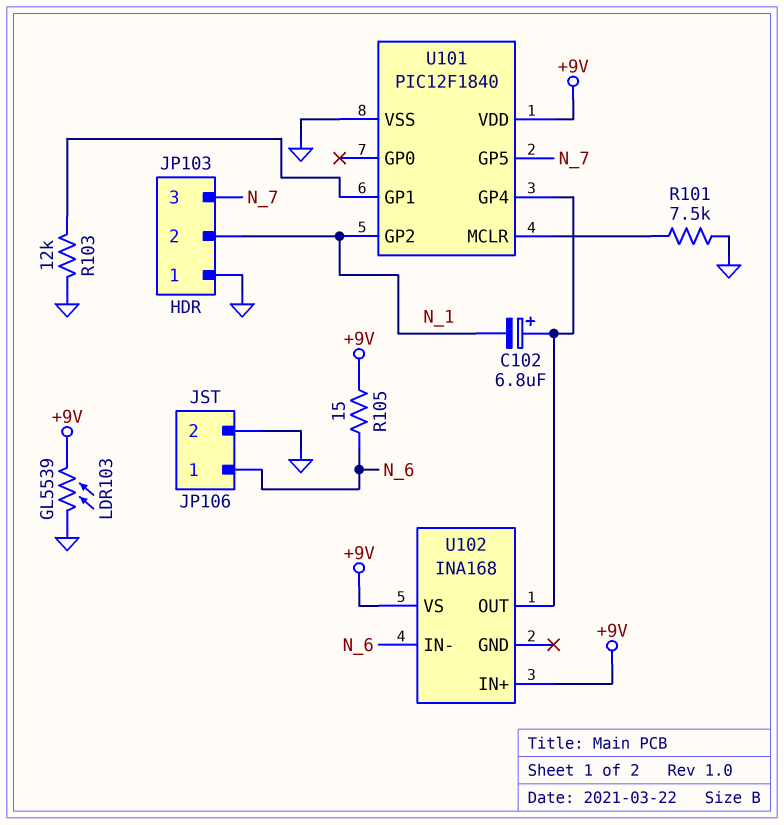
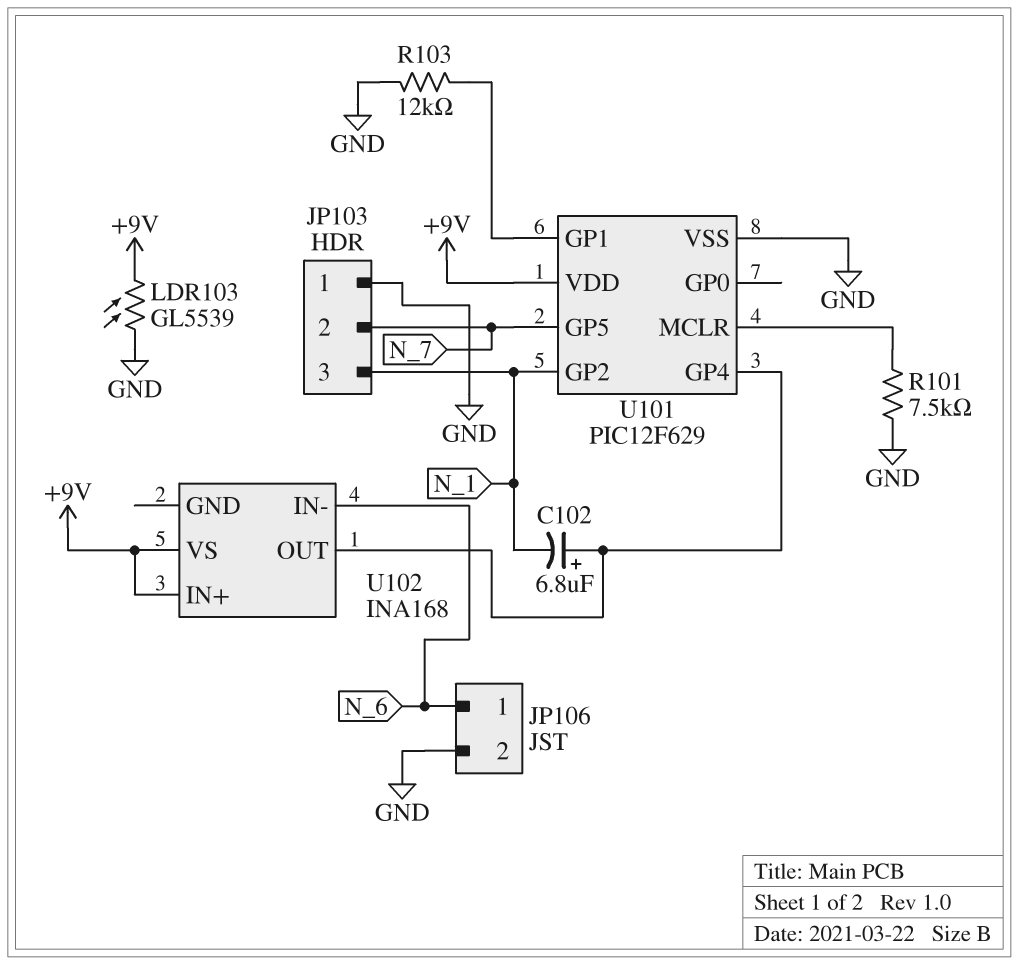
JP103 pin 2: N_1 -> N_7
JP103 pin 3: N_7 -> N_1
R105: 15 (+9V, N_6) -> none
U101: PIC12F1840 -> PIC12F629

